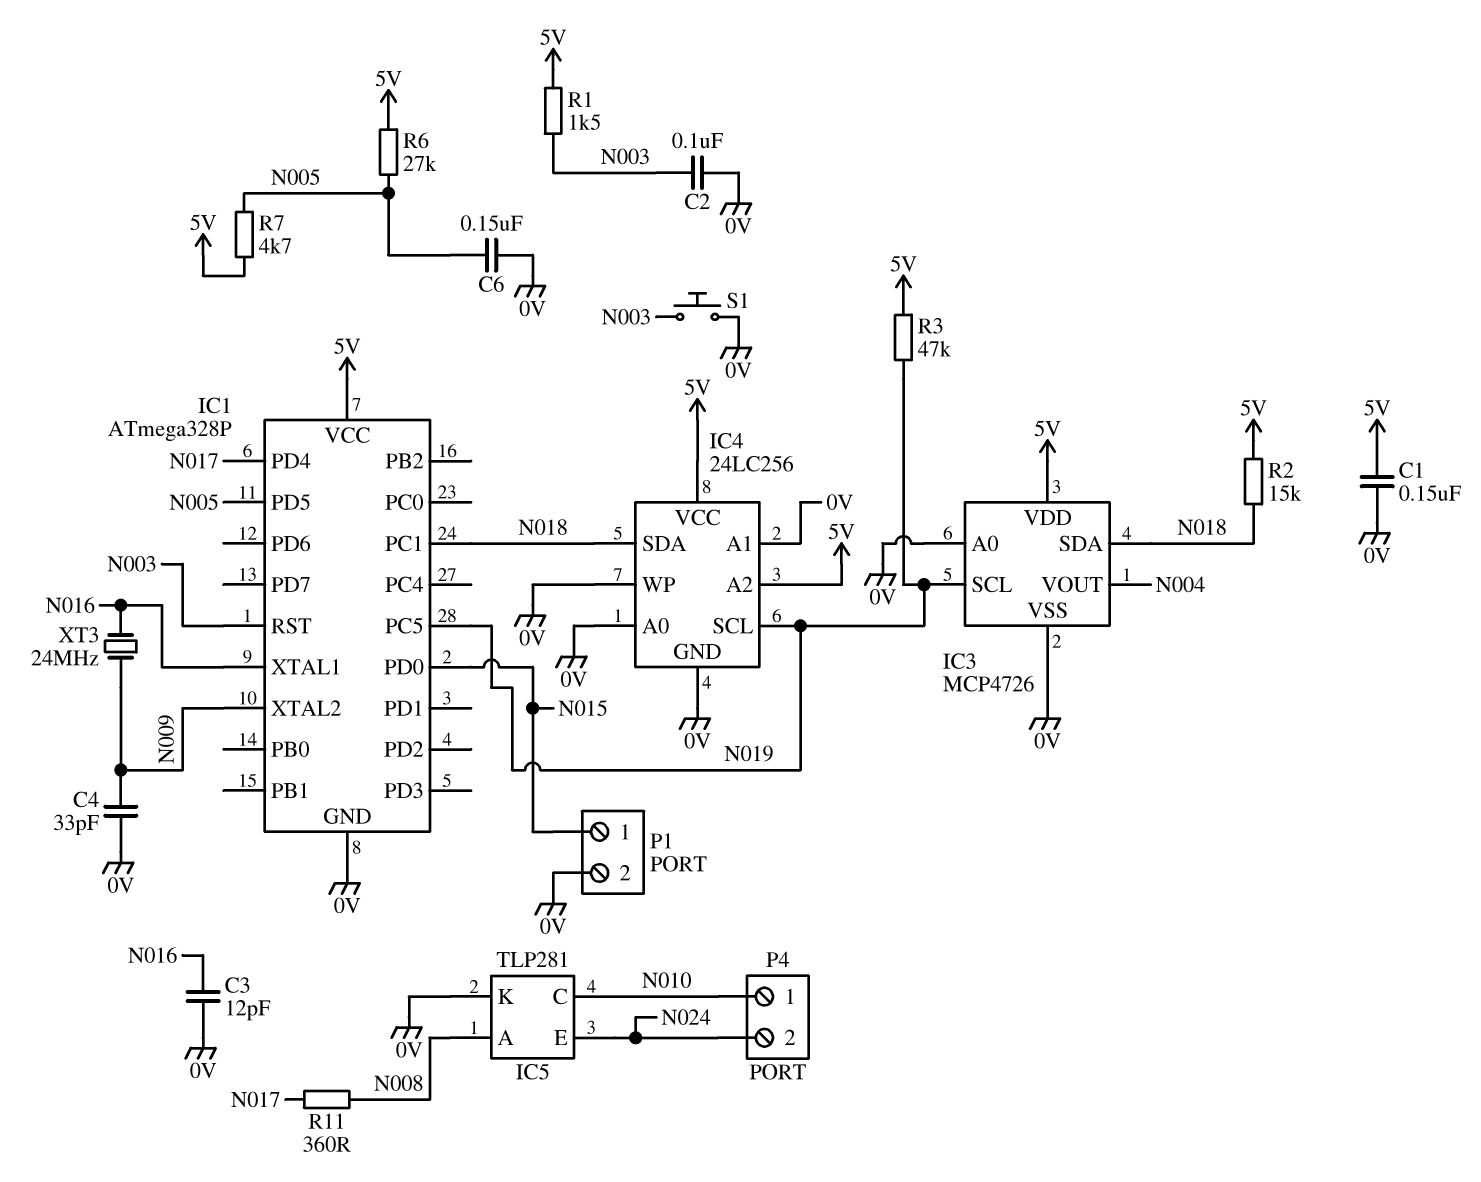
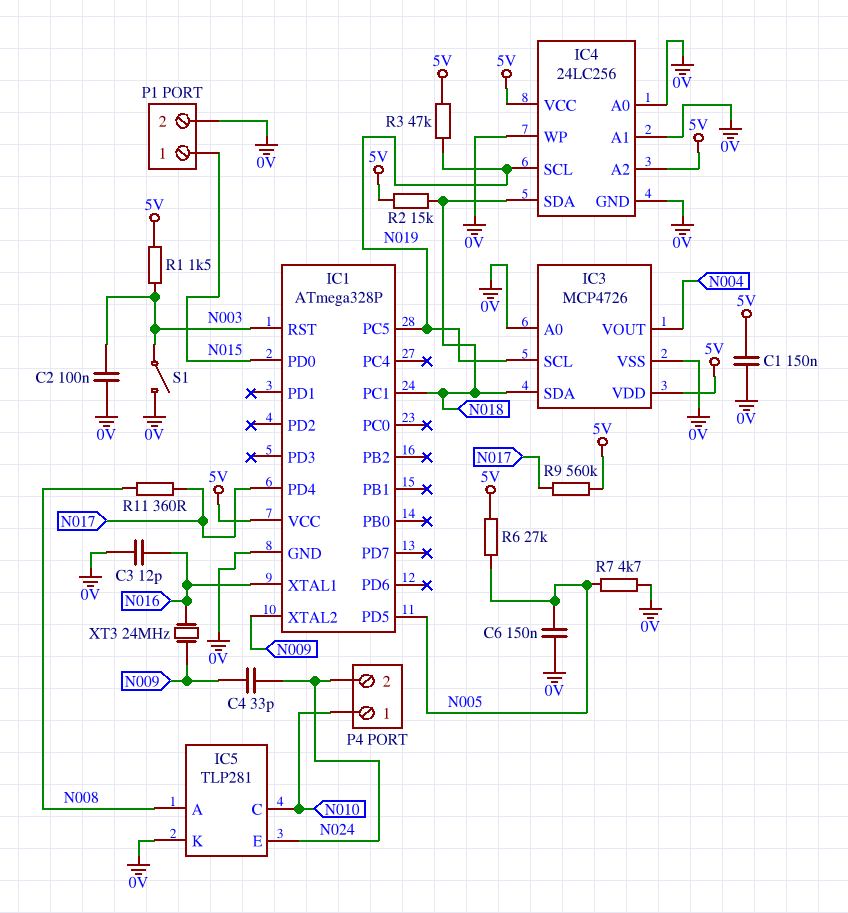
C4: 33pF (0V, N009) -> 33pF (N009, N024)
R7: 4.7k (5V, N005) -> 4.7k (0V, N005)
R9: none -> 560k (5V, N017)
S1: button (0V, N003) -> switch (0V, N003)

